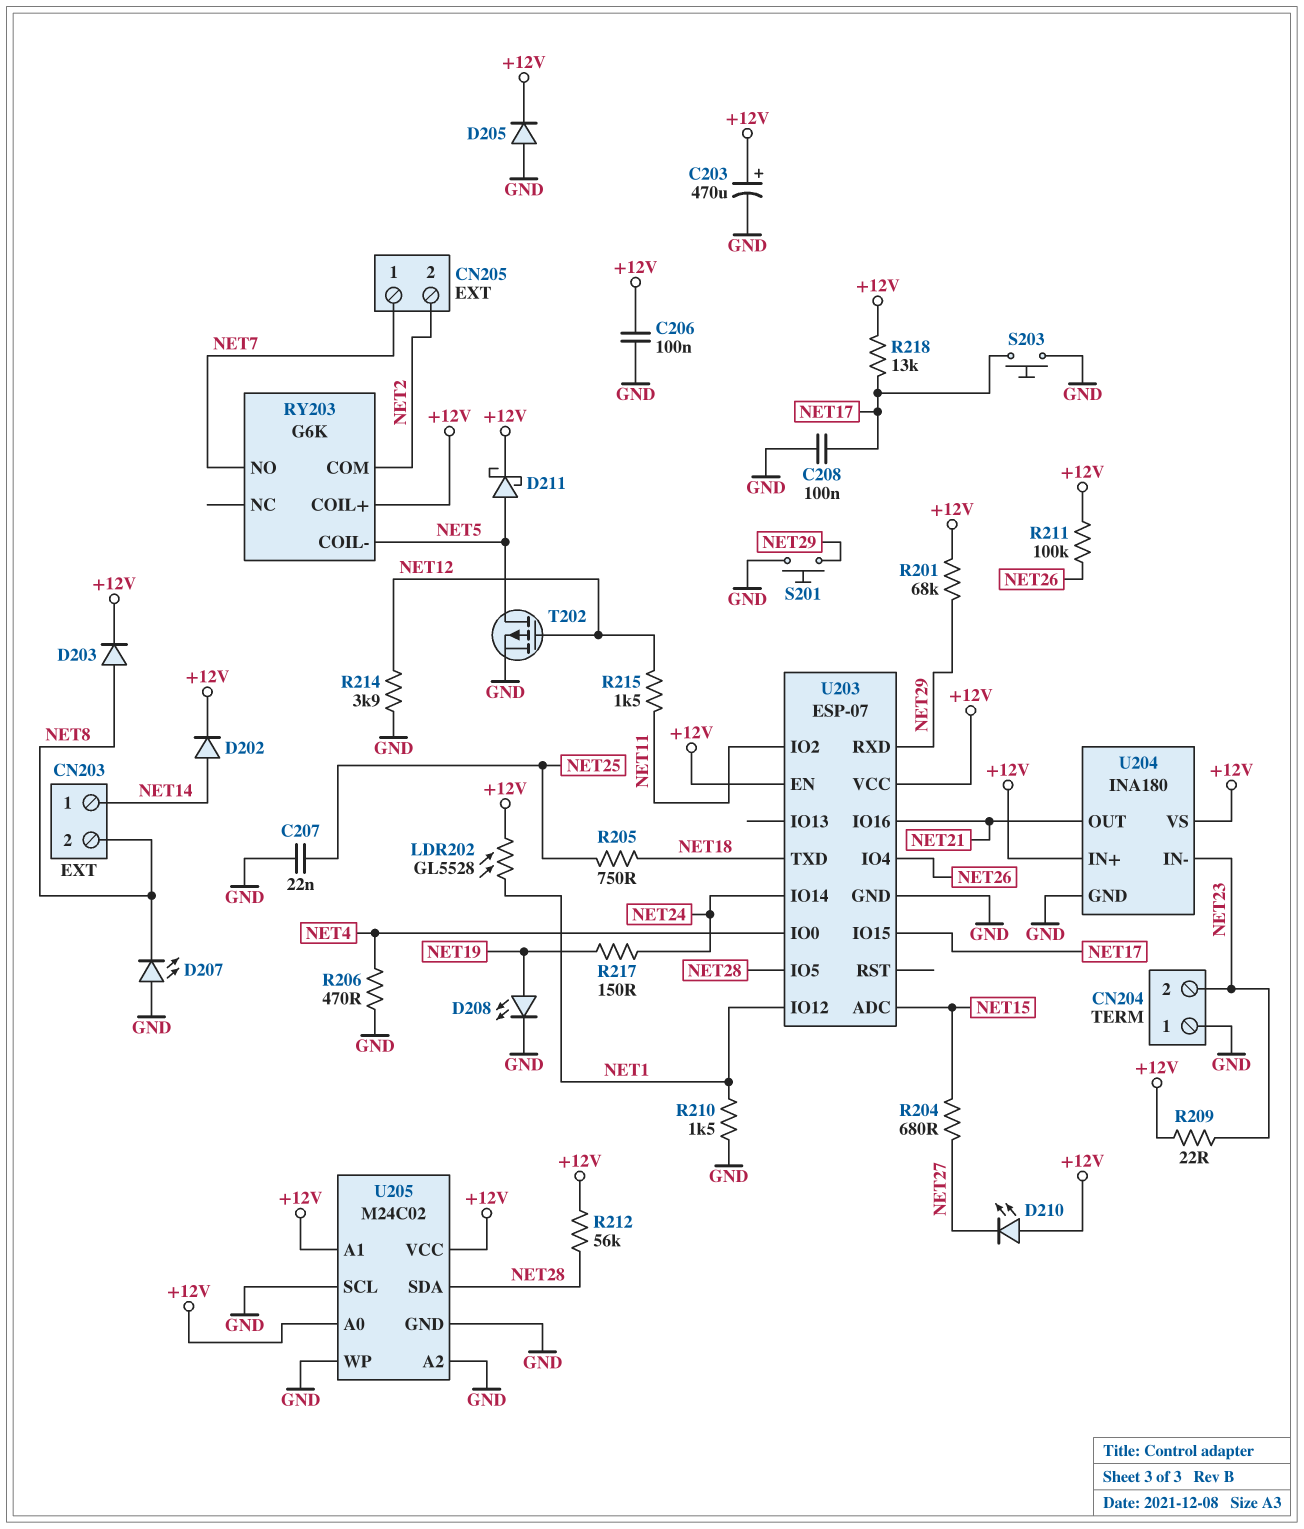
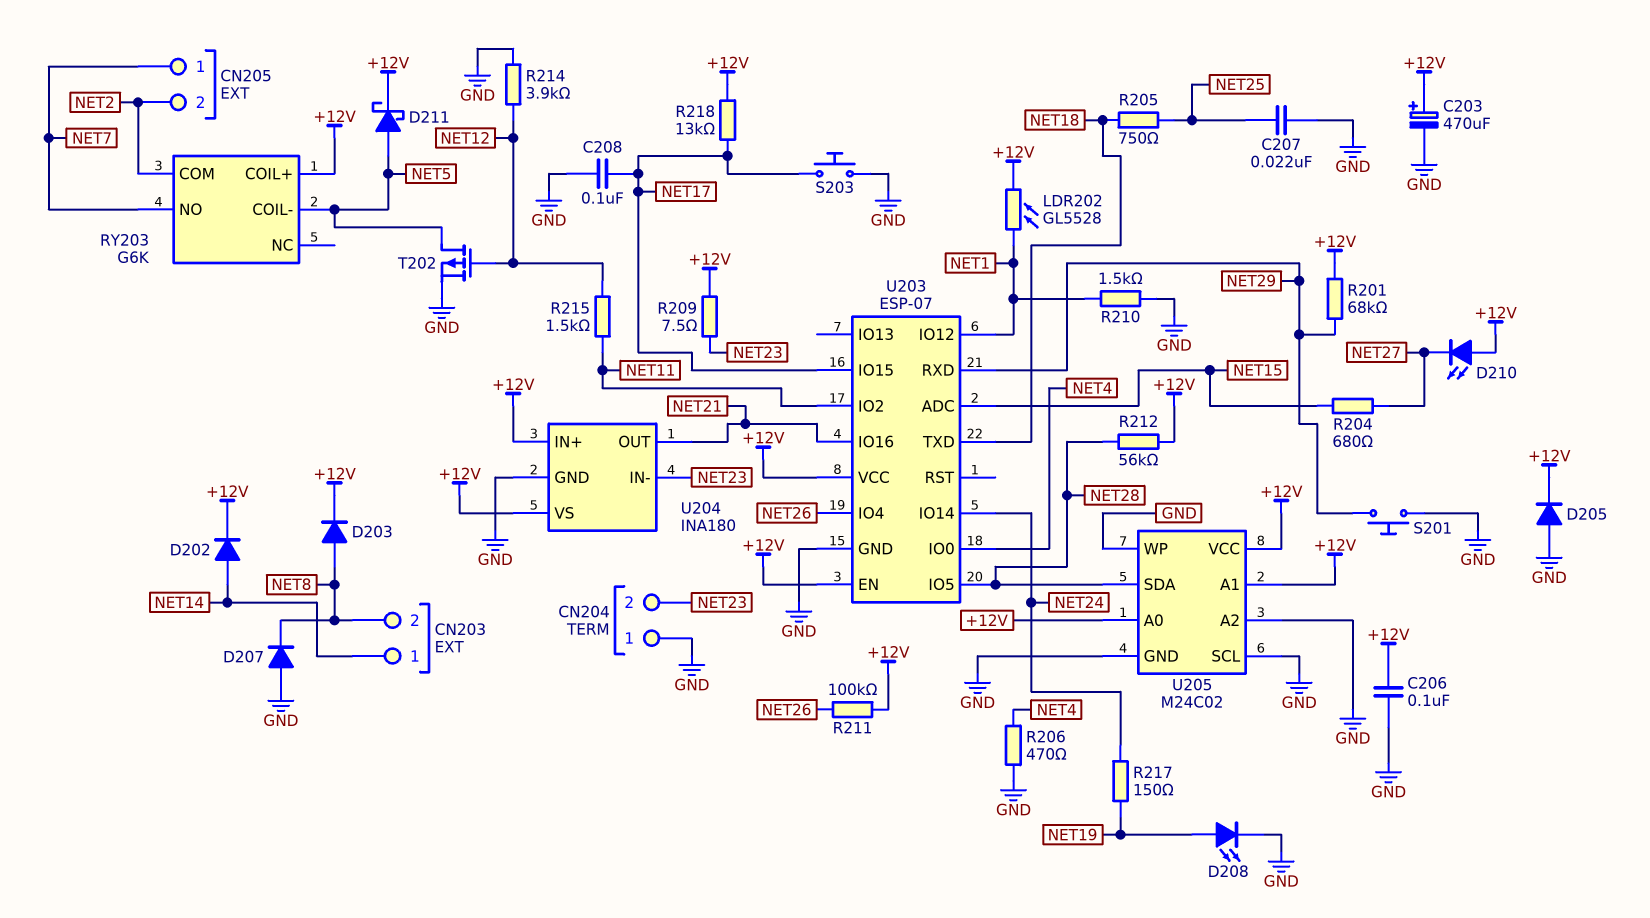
D207: LED (A GND, K NET8) -> diode (A GND, K NET8)
R209: 22 (+12V, NET23) -> 7.5 (+12V, NET23)

